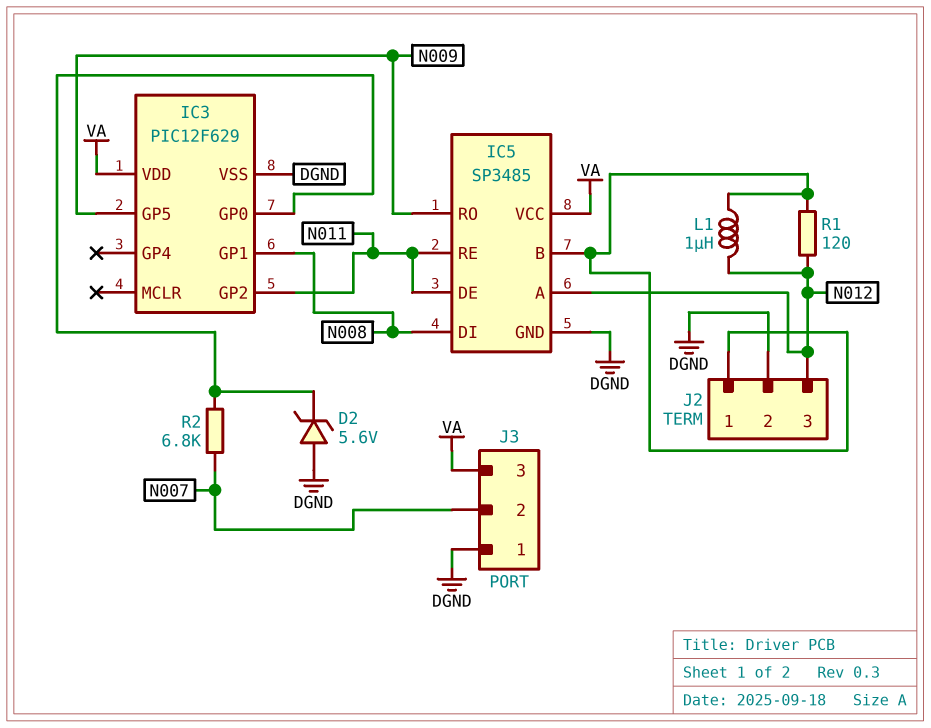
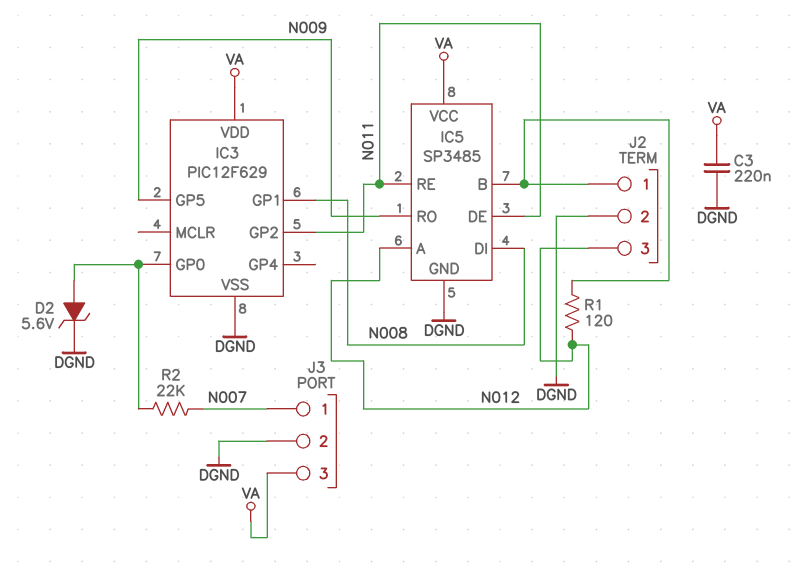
C3: none -> 220nF (DGND, VA)
D2: zener 5.6V (A DGND, K IC3/GP0) -> zener 5.6V (A IC3/GP0, K DGND)
J3 pin 1: DGND -> N007
J3 pin 2: N007 -> DGND
L1: 1uH (IC5/B, N012) -> none
R2: 6.8k (IC3/GP0, N007) -> 22k (IC3/GP0, N007)

